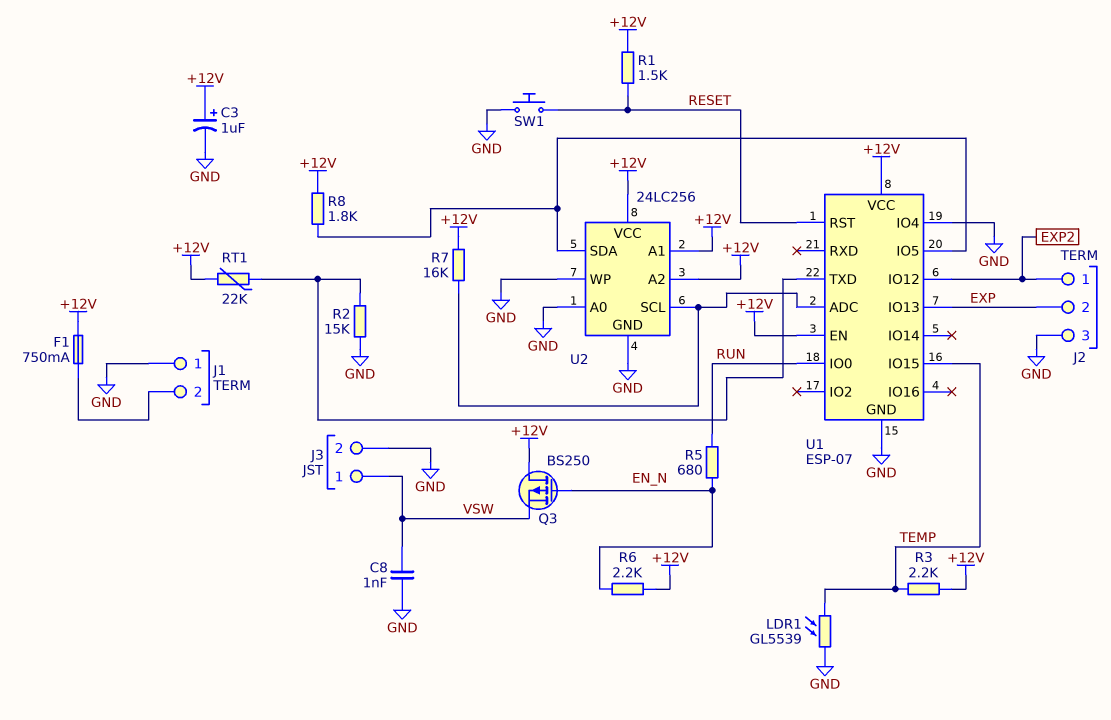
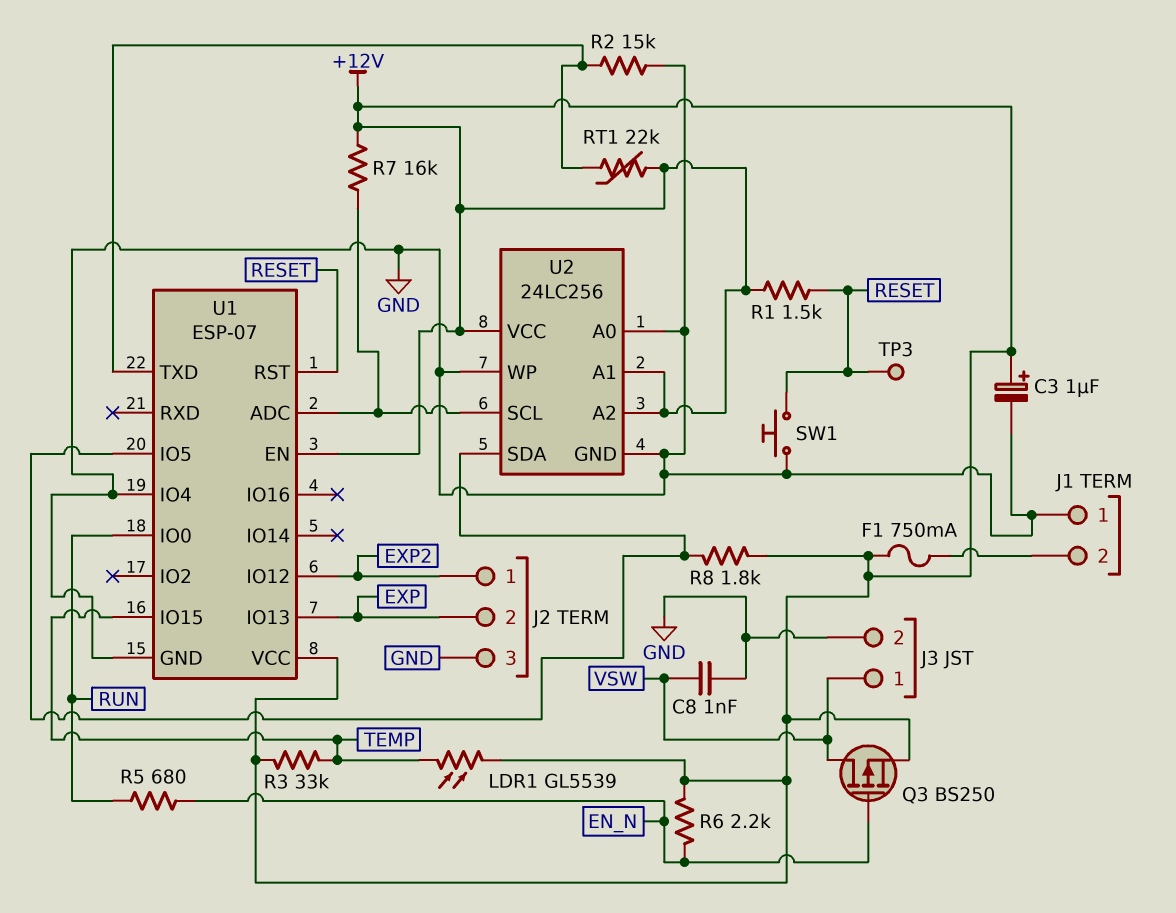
LDR1: GL5539 (GND, TEMP) -> GL5539 (+12V, TEMP)
Q3: PMOS BS250 (G EN_N, D +12V, S VSW) -> PMOS BS250 (G EN_N, D VSW, S +12V)
R3: 2.2k (+12V, TEMP) -> 33k (+12V, TEMP)
TP3: none -> test point (RESET)

